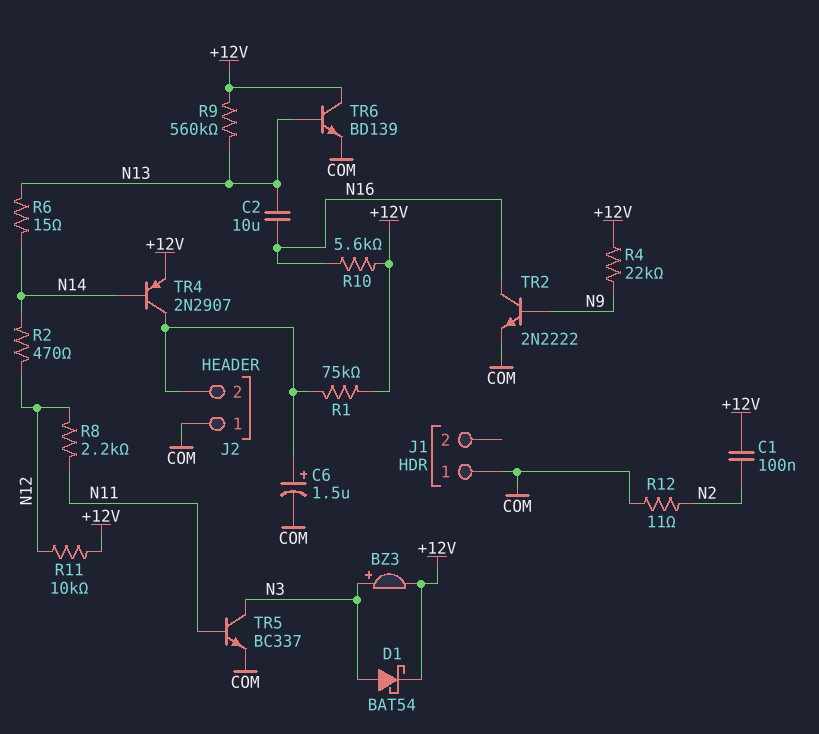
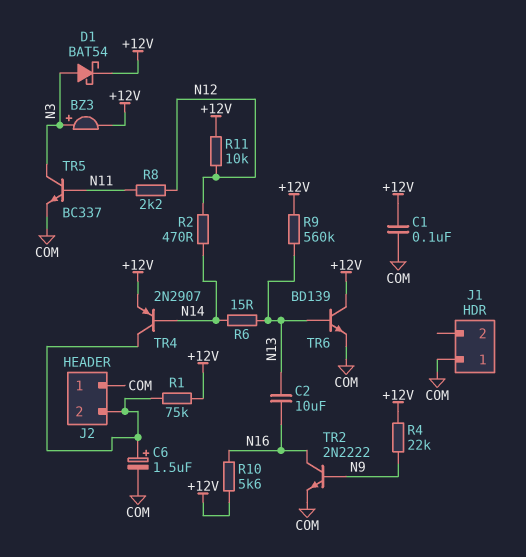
C1: 100nF (+12V, N2) -> 100nF (+12V, COM)
R12: 11 (COM, N2) -> none

